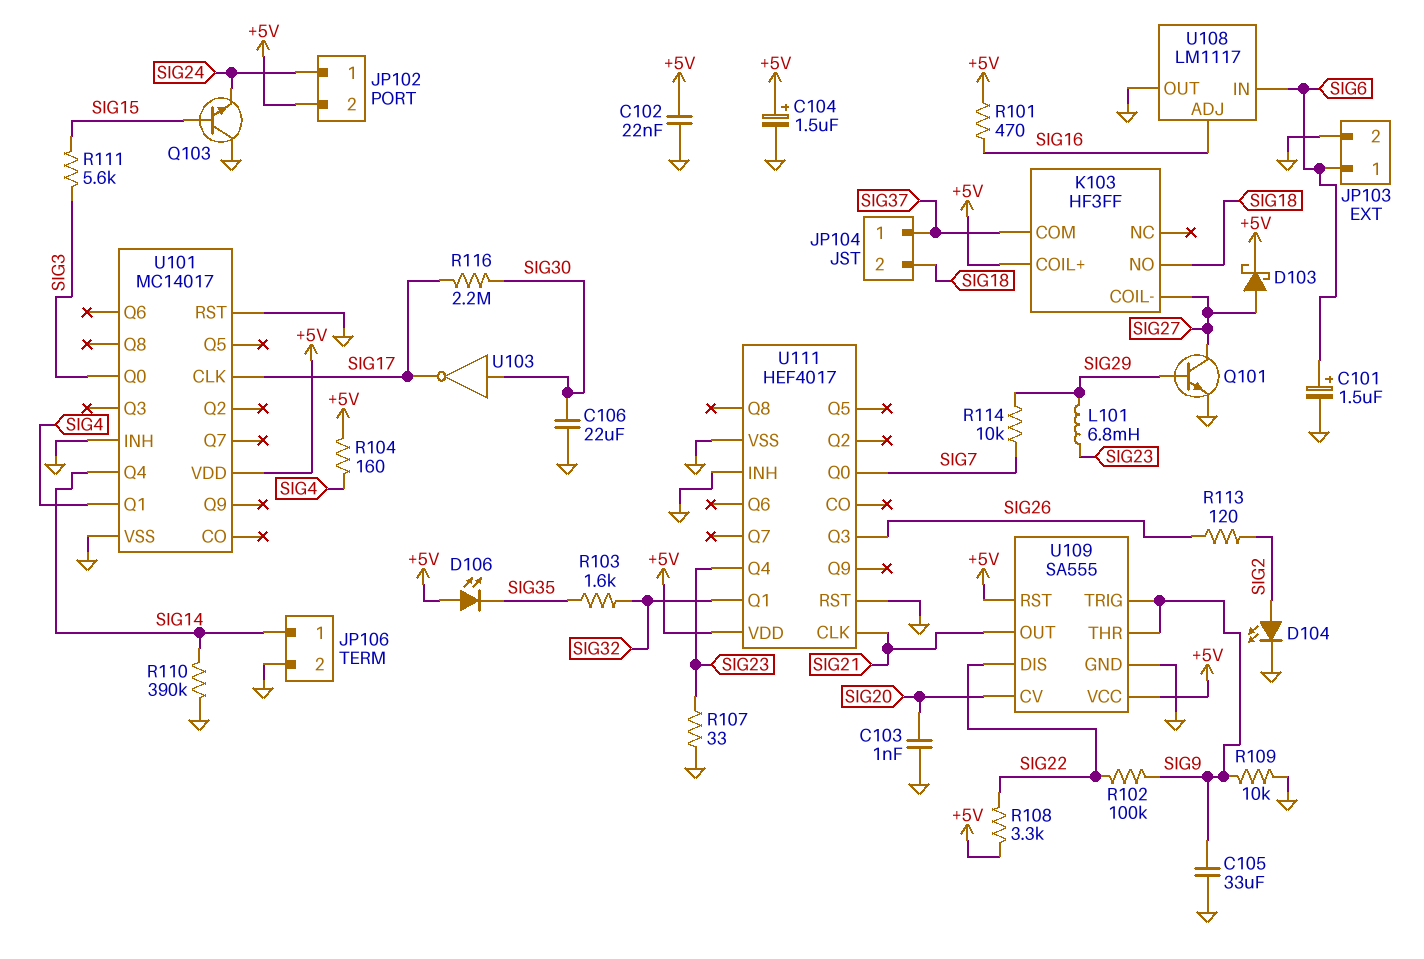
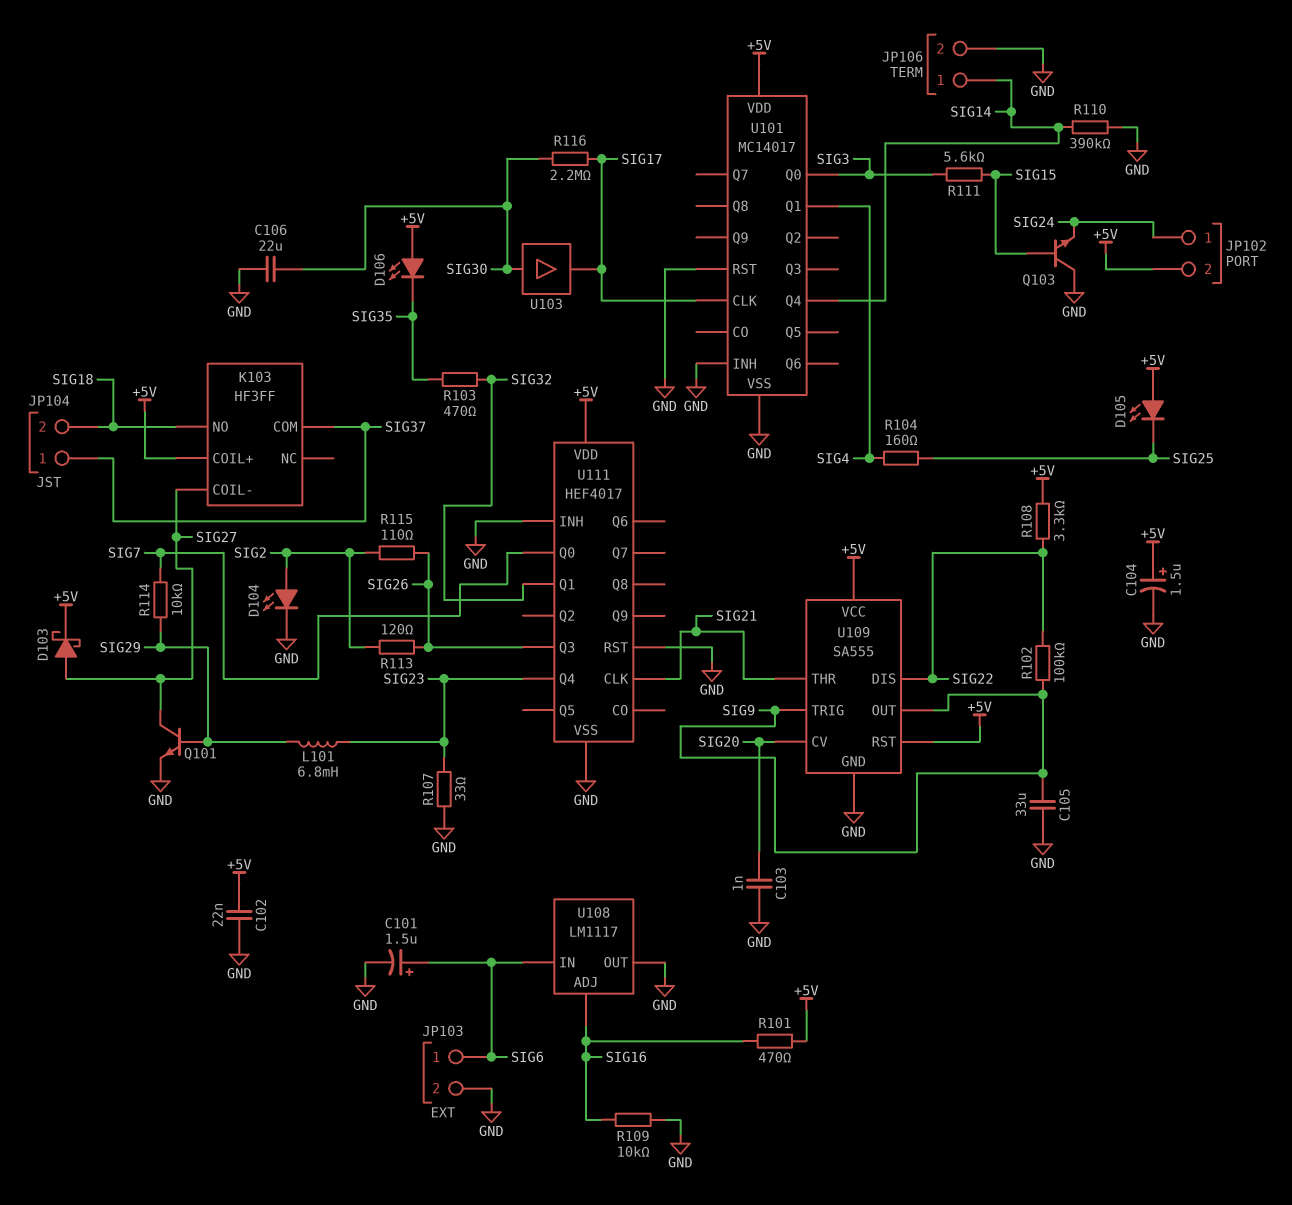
D105: none -> LED (A +5V, K SIG25)
R103: 1.6k (SIG32, SIG35) -> 470 (SIG32, SIG35)
R104: 160 (+5V, SIG4) -> 160 (SIG4, SIG25)
R109: 10k (GND, SIG9) -> 10k (GND, SIG16)
R115: none -> 110 (SIG2, SIG26)
U103: NOT (in SIG30, out SIG17) -> buffer (in SIG30, out SIG17)
U109 pin OUT: SIG21 -> SIG9
U109 pin THR: SIG9 -> SIG21

